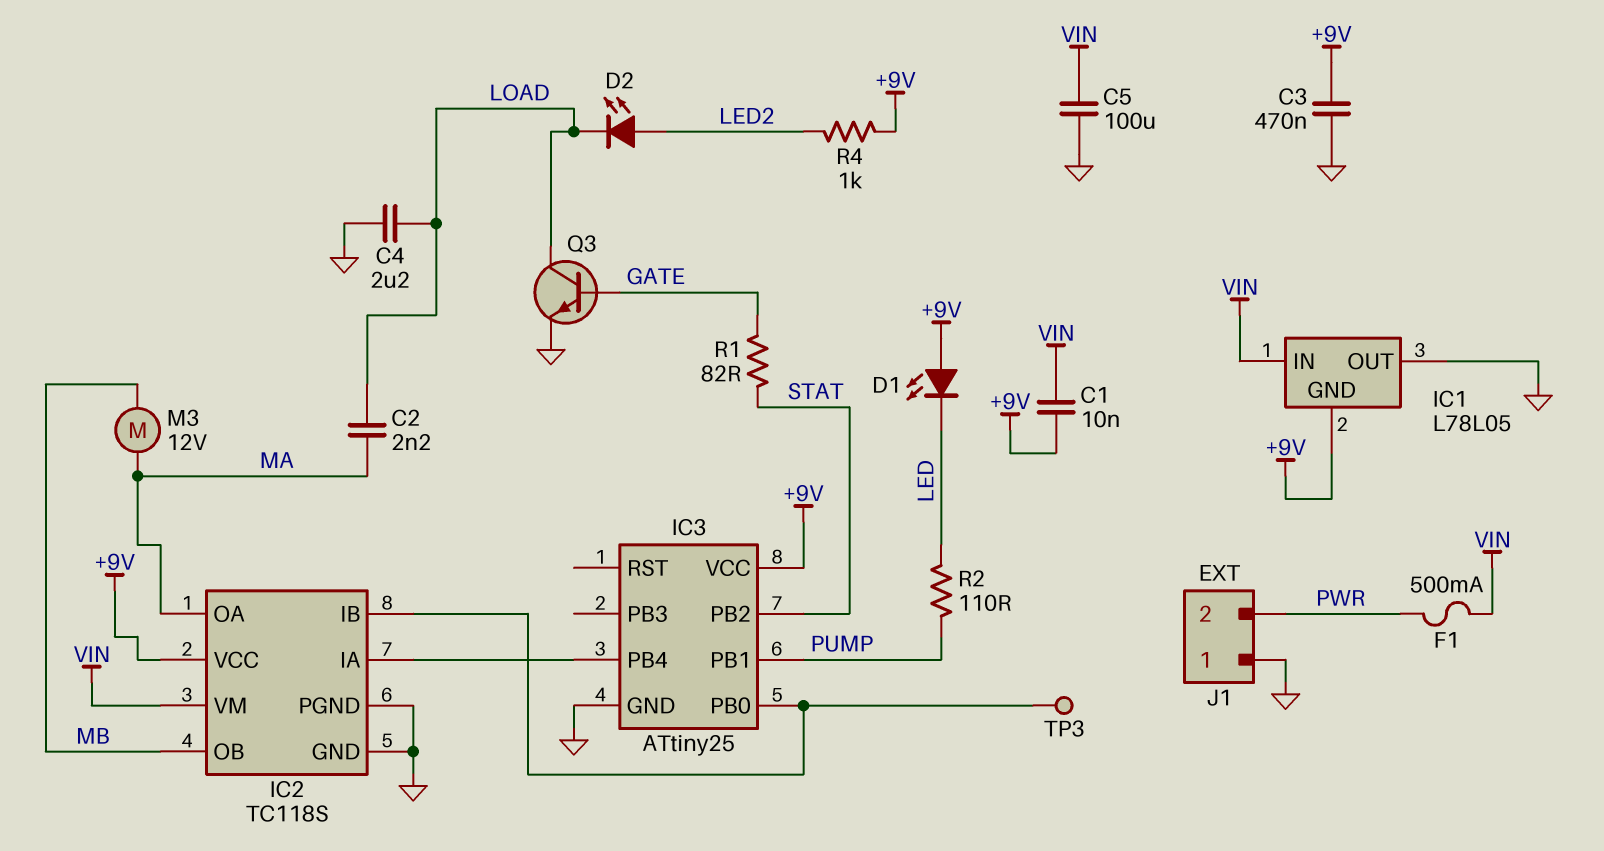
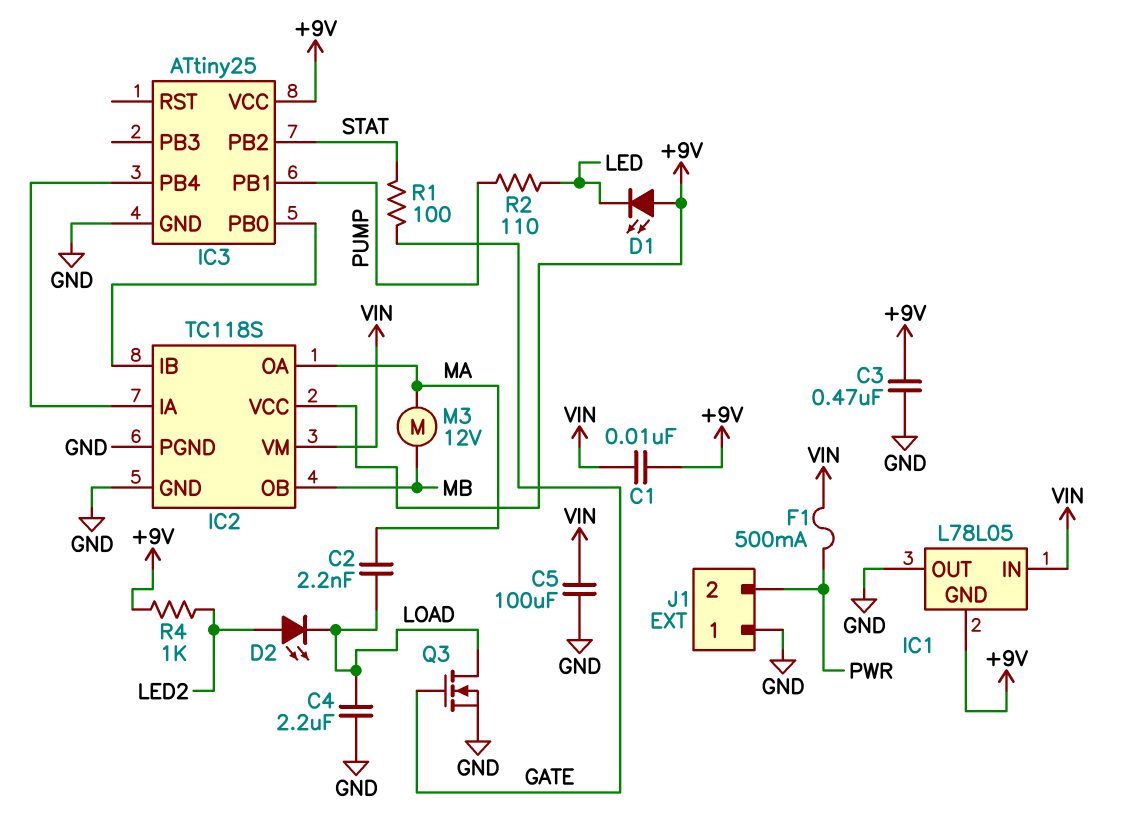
Q3: NPN (B GATE, C LOAD, E GND) -> NMOS (G GATE, D LOAD, S GND)
R1: 82 (GATE, STAT) -> 100 (GATE, STAT)
TP3: test point (IC2/IB) -> none

